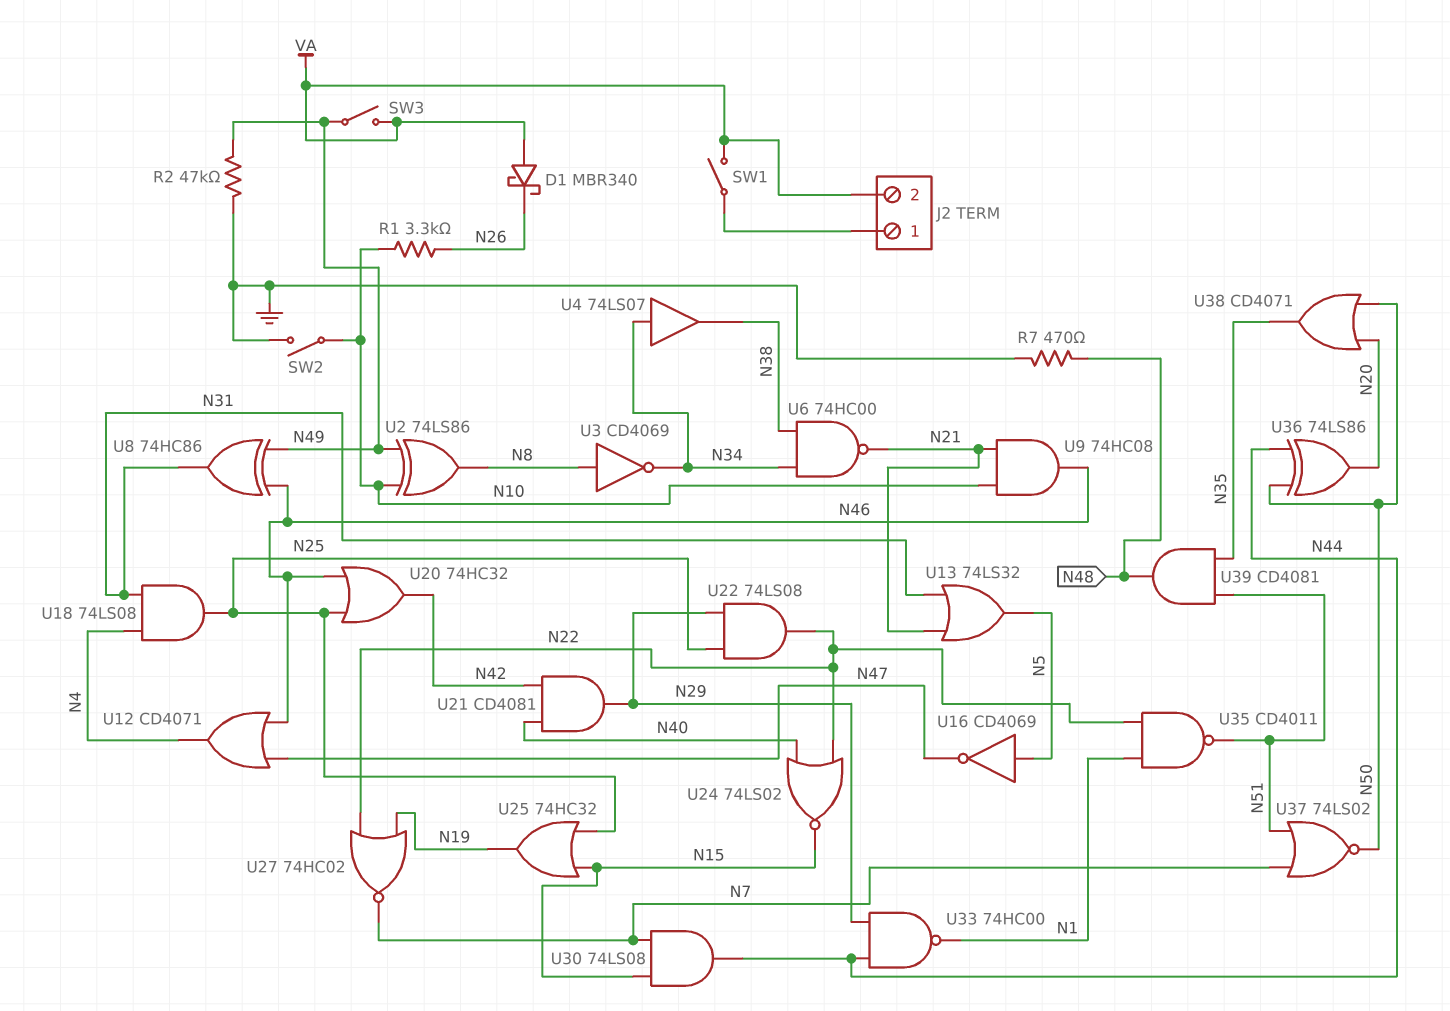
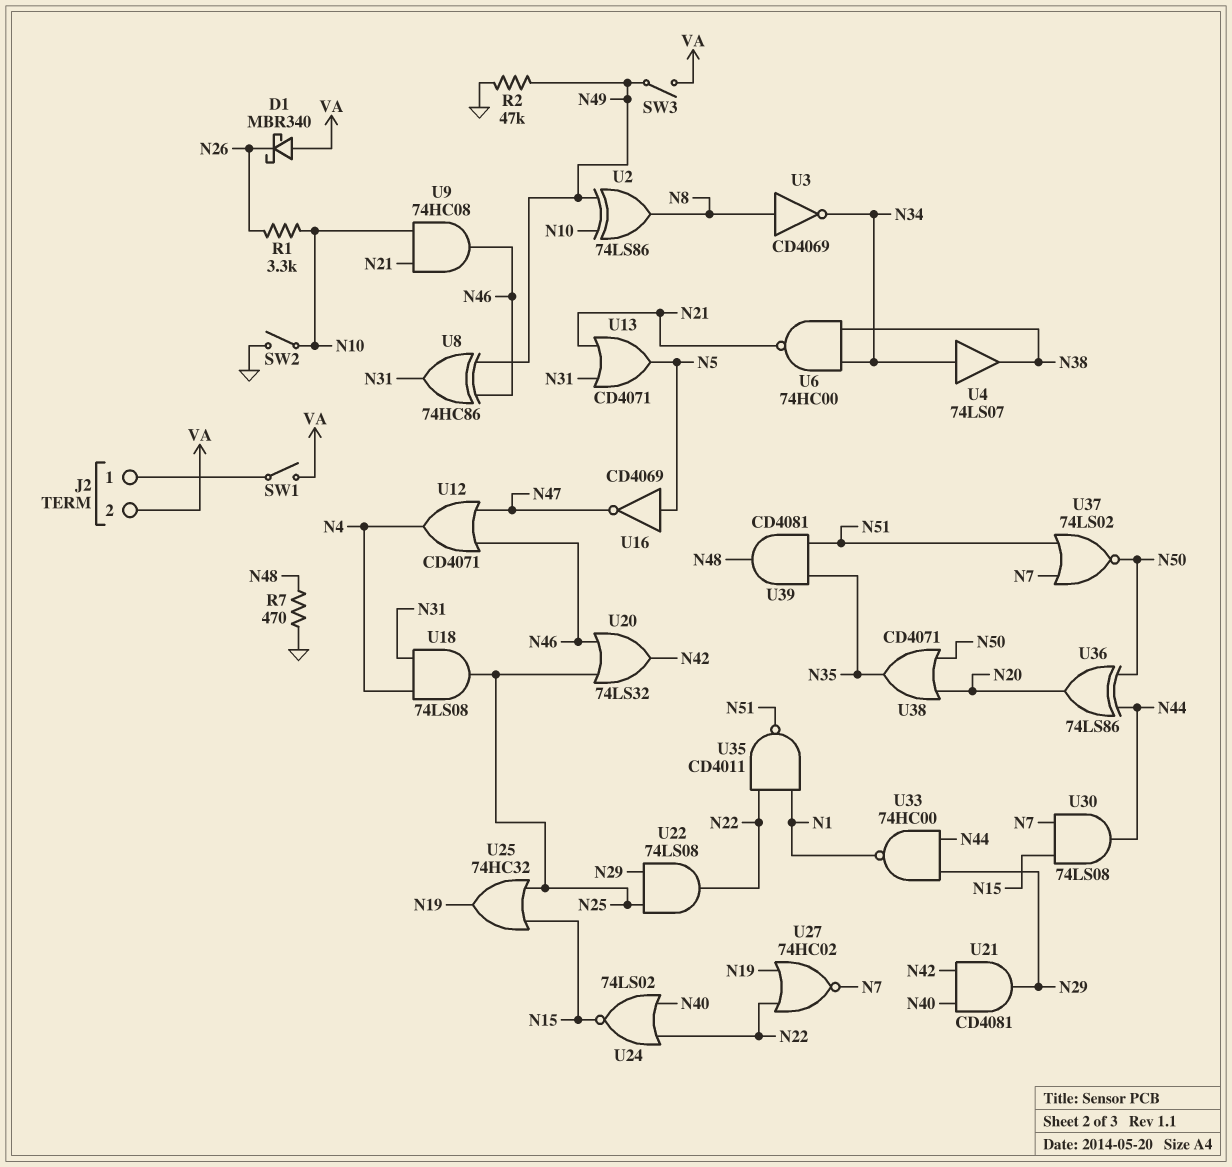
U13: OR 74LS32 (in N21, in N31, out N5) -> OR CD4071 (in N21, in N31, out N5)
U20: OR 74HC32 (in N25, in N46, out N42) -> OR 74LS32 (in N25, in N46, out N42)

